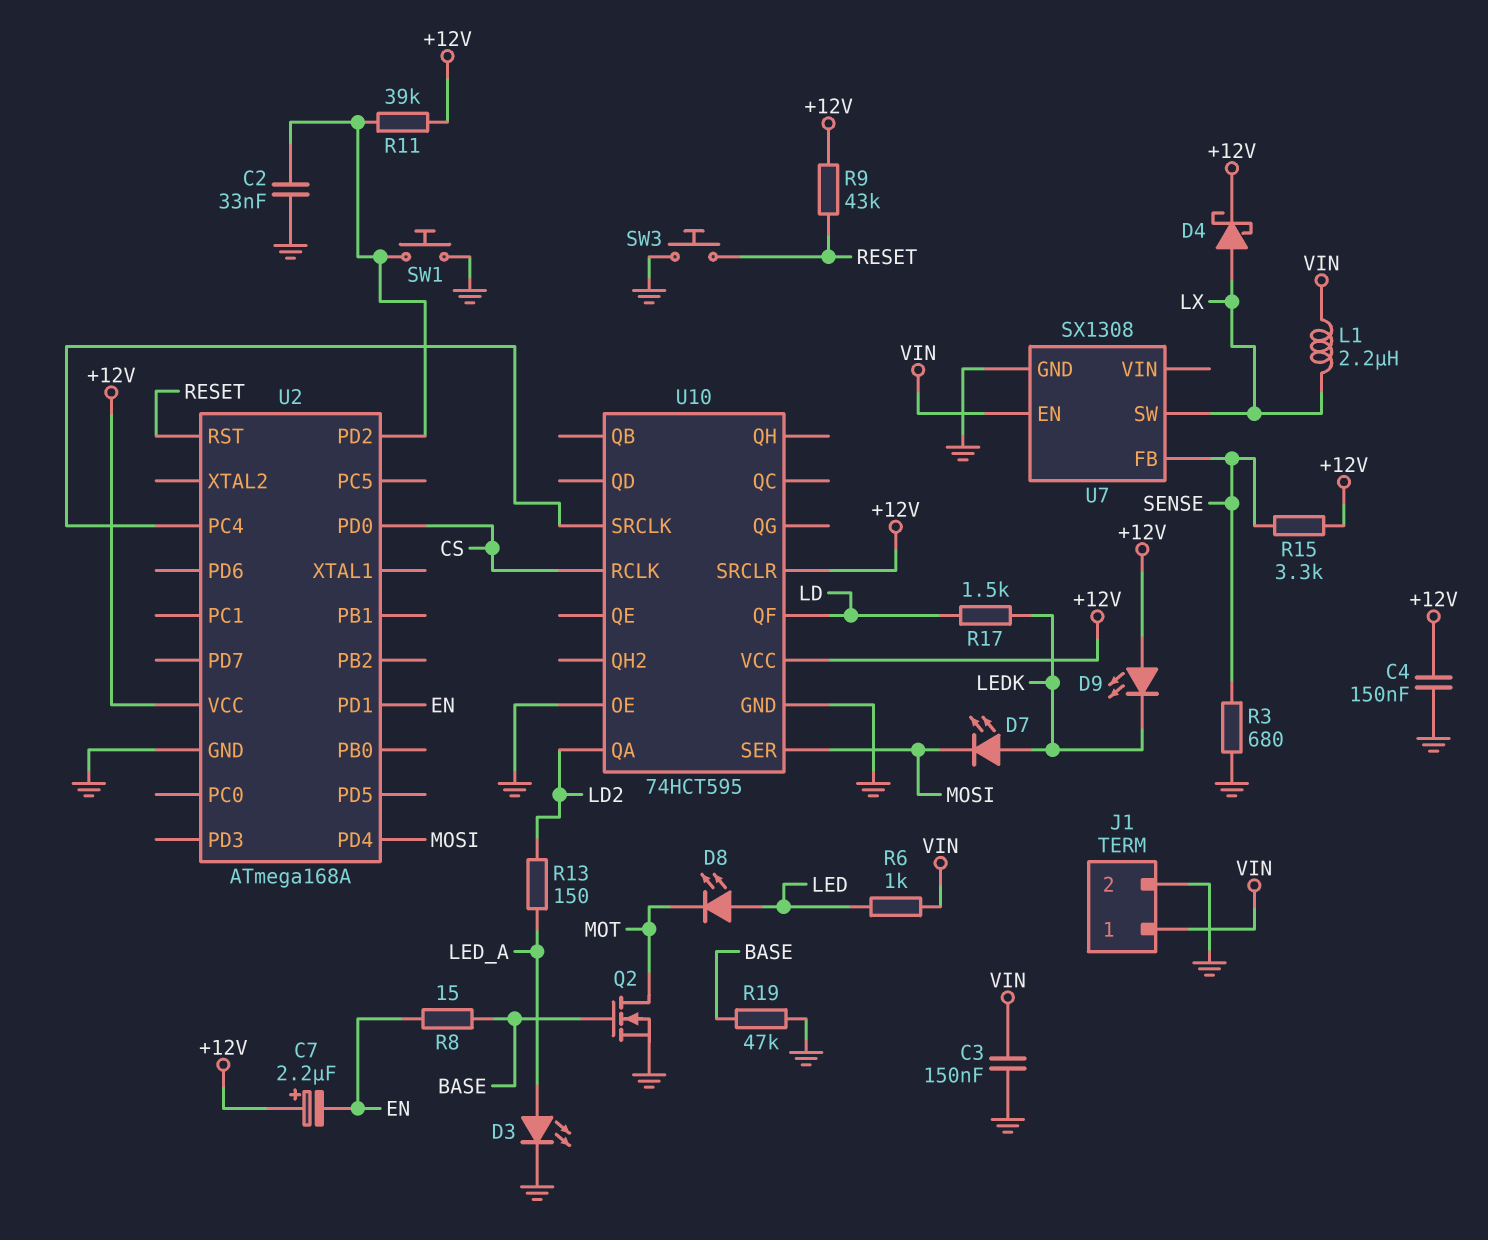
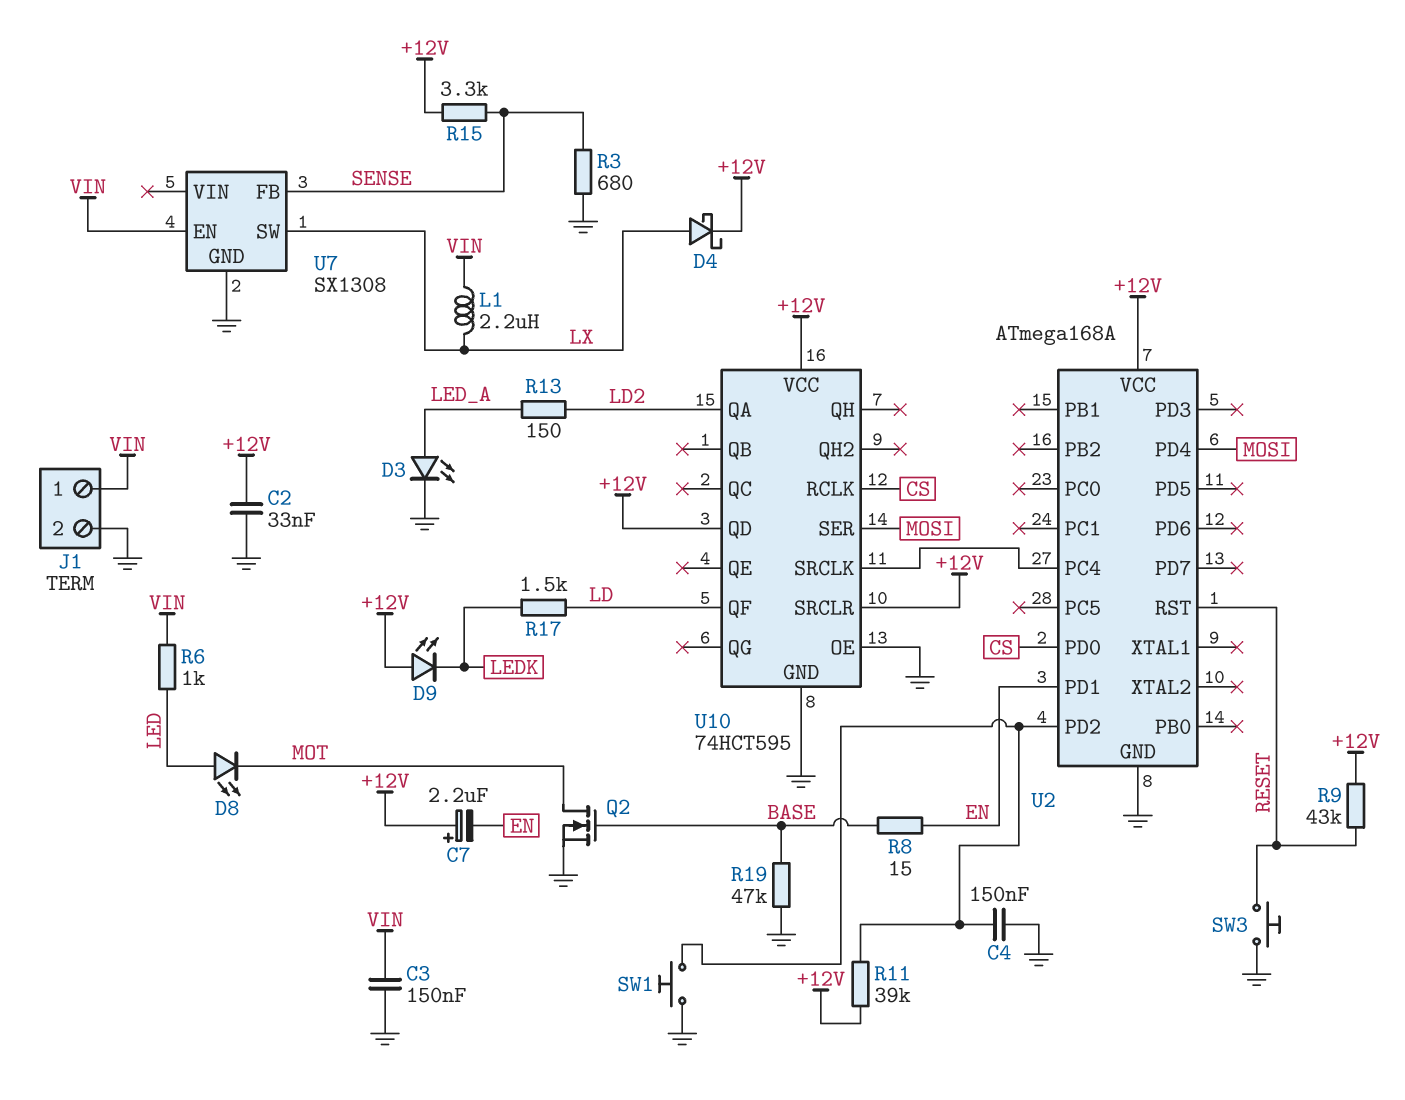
C2: 33nF (GND, U2/PD2) -> 33nF (+12V, GND)
C4: 150nF (+12V, GND) -> 150nF (GND, U2/PD2)
D7: LED (A LEDK, K MOSI) -> none
U10 pin QD: none -> +12V

